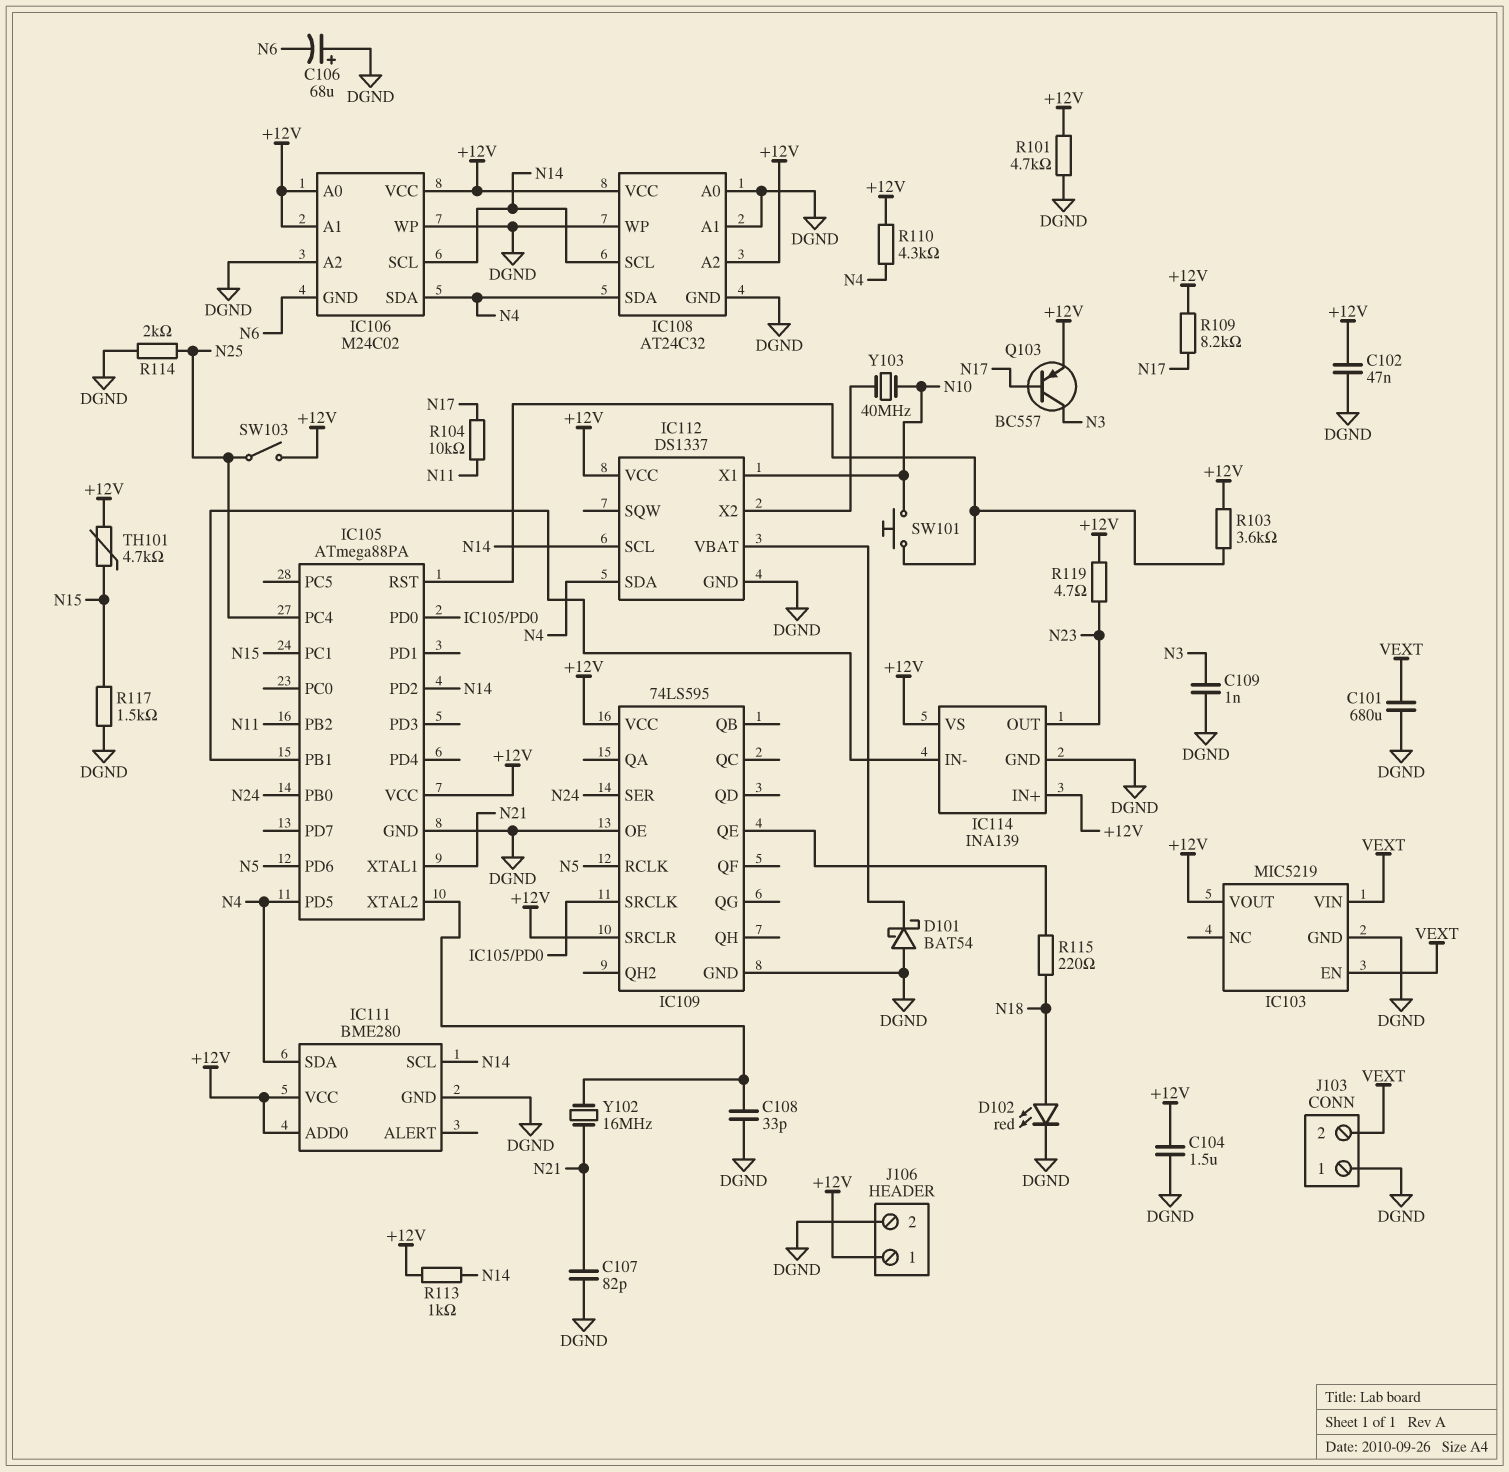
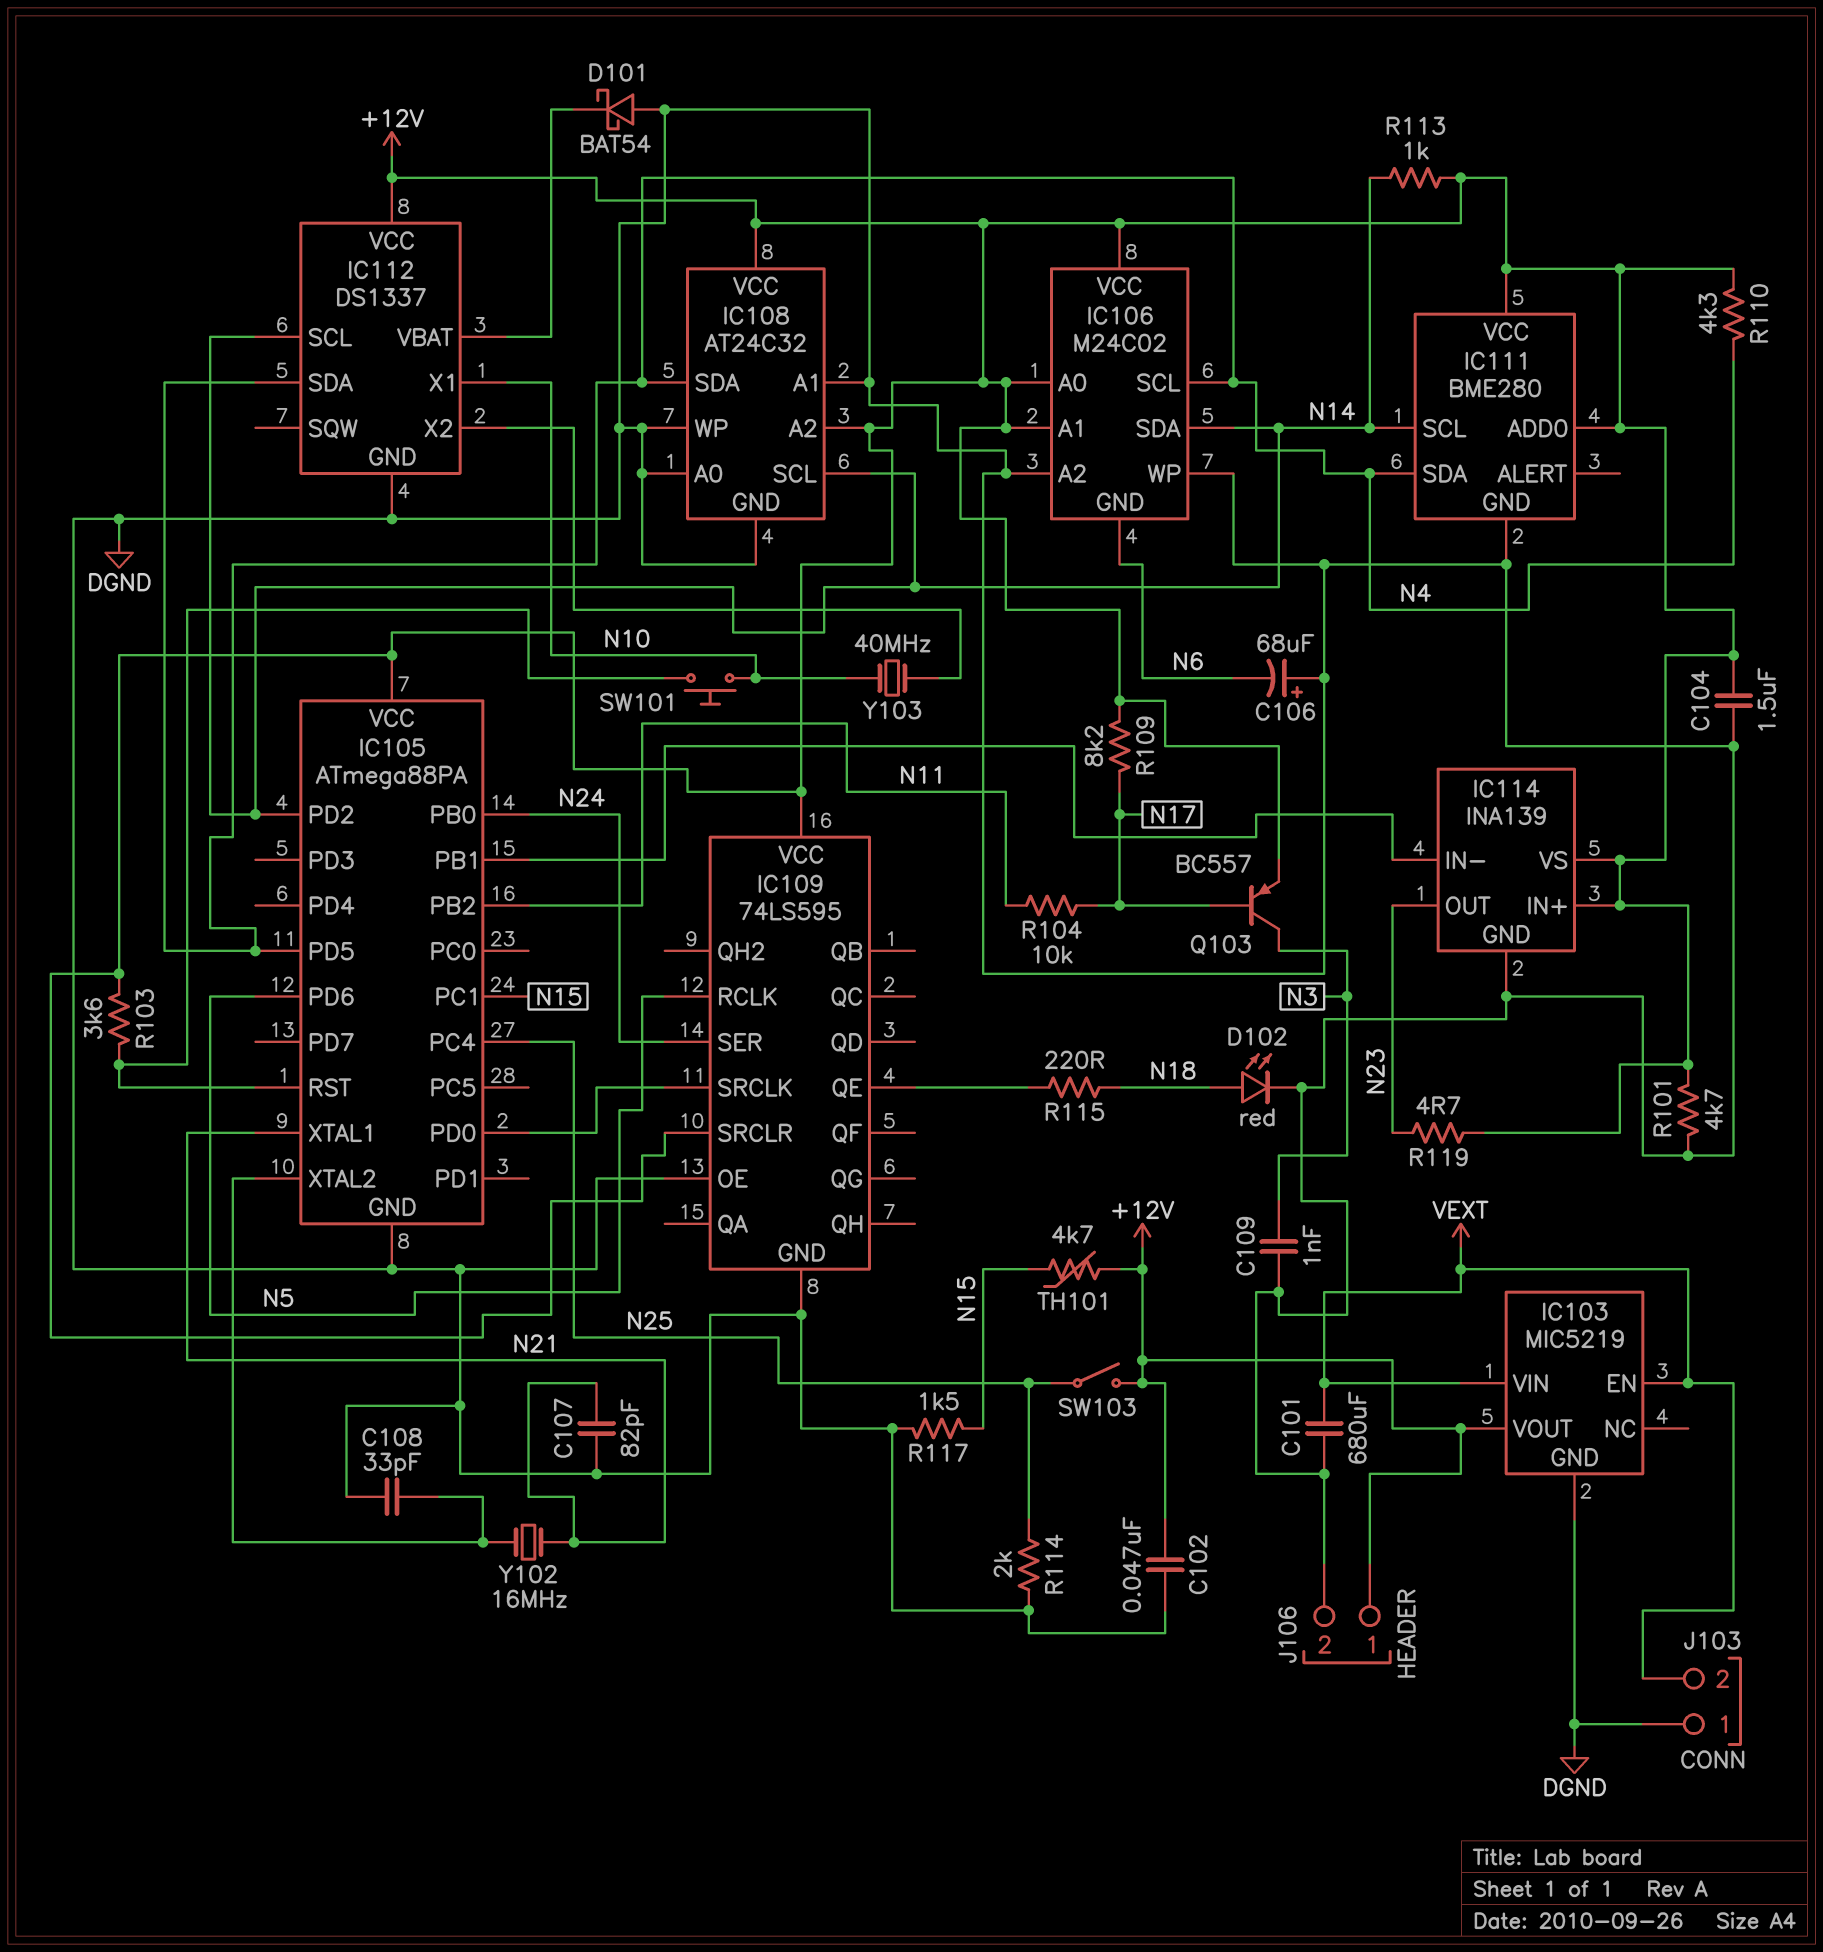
IC106 pin SCL: N14 -> N4
IC106 pin SDA: N4 -> N14

